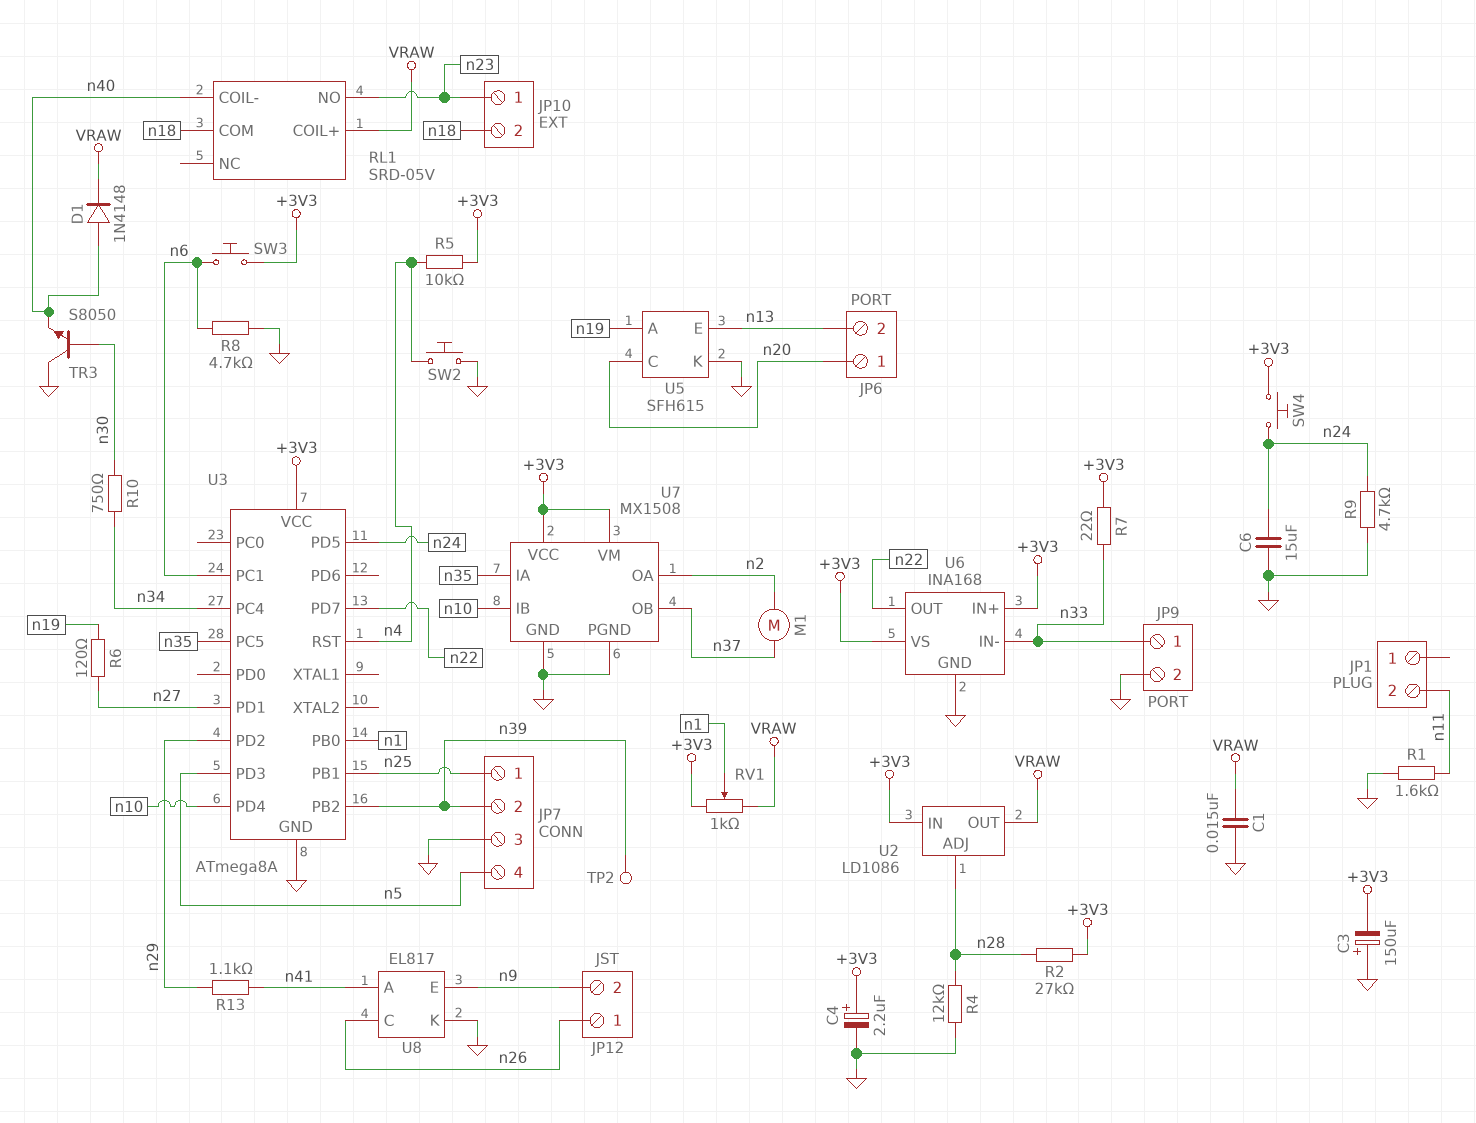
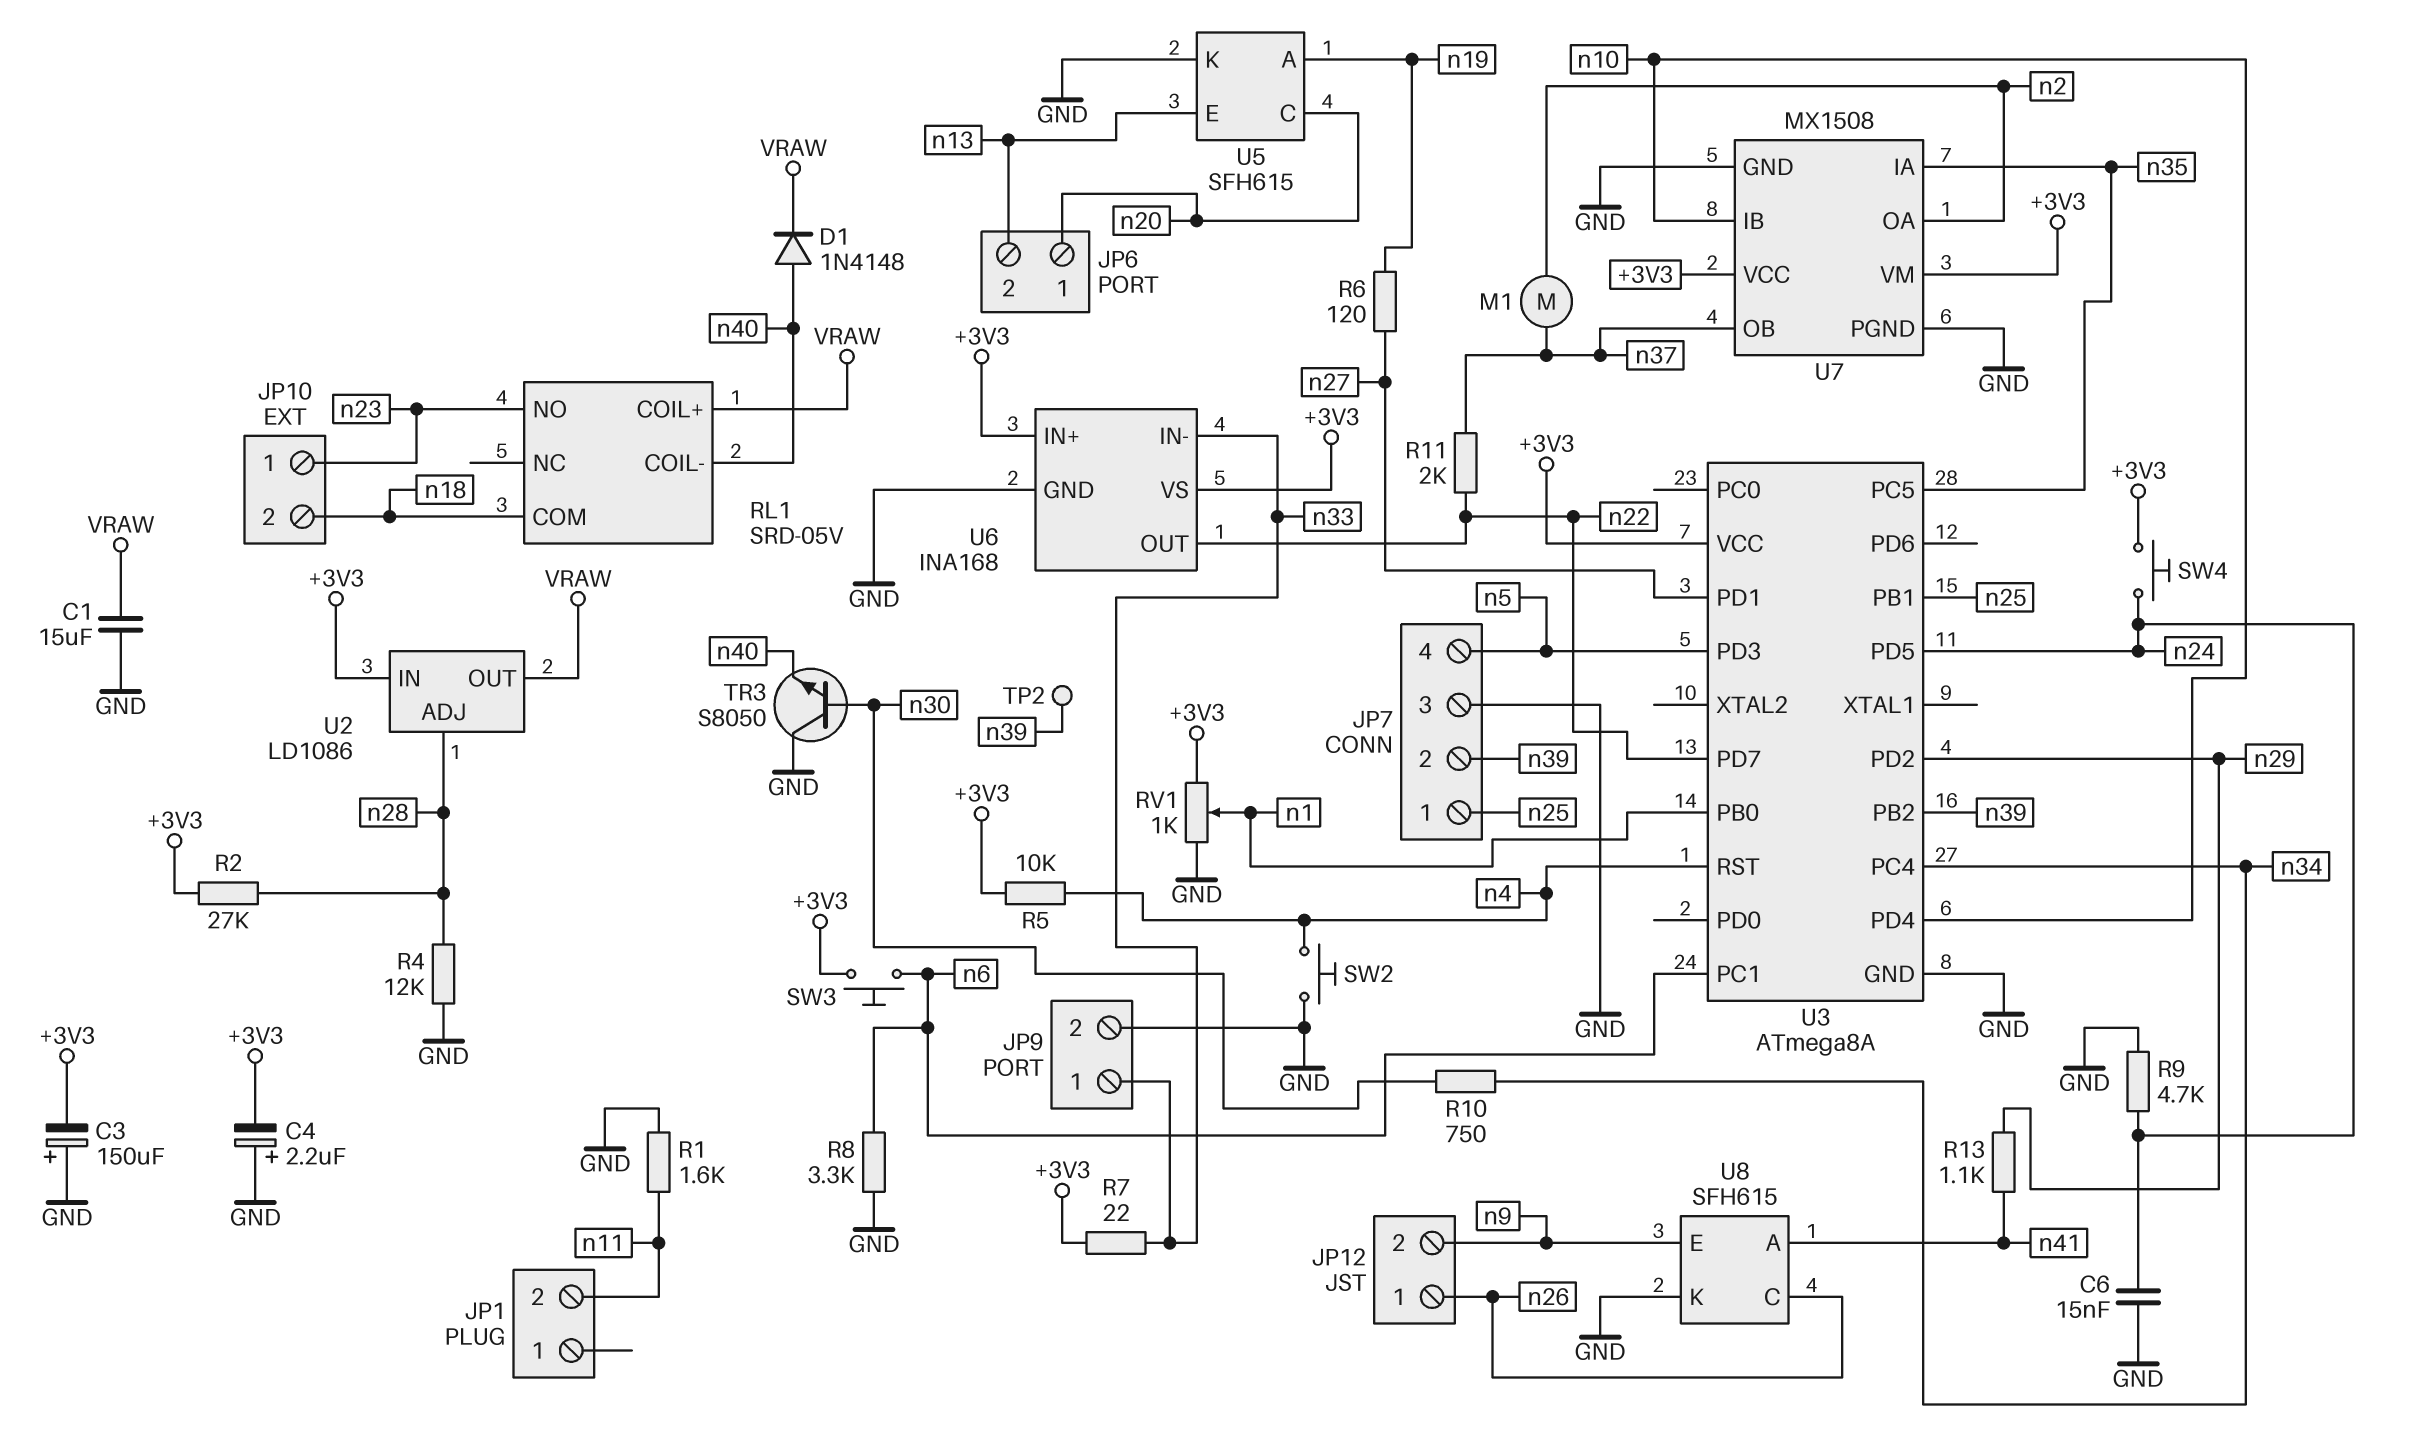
C1: 15nF (GND, VRAW) -> 15uF (GND, VRAW)
C4: 2.2uF (plus +3V3, minus GND) -> 2.2uF (plus GND, minus +3V3)
C6: 15uF (GND, n24) -> 15nF (GND, n24)
R8: 4.7k (GND, n6) -> 3.3k (GND, n6)
R11: none -> 2k (n22, n37)
RV1: 1k (+3V3, VRAW, wiper n1) -> 1k (+3V3, GND, wiper n1)
U8: EL817 -> SFH615

